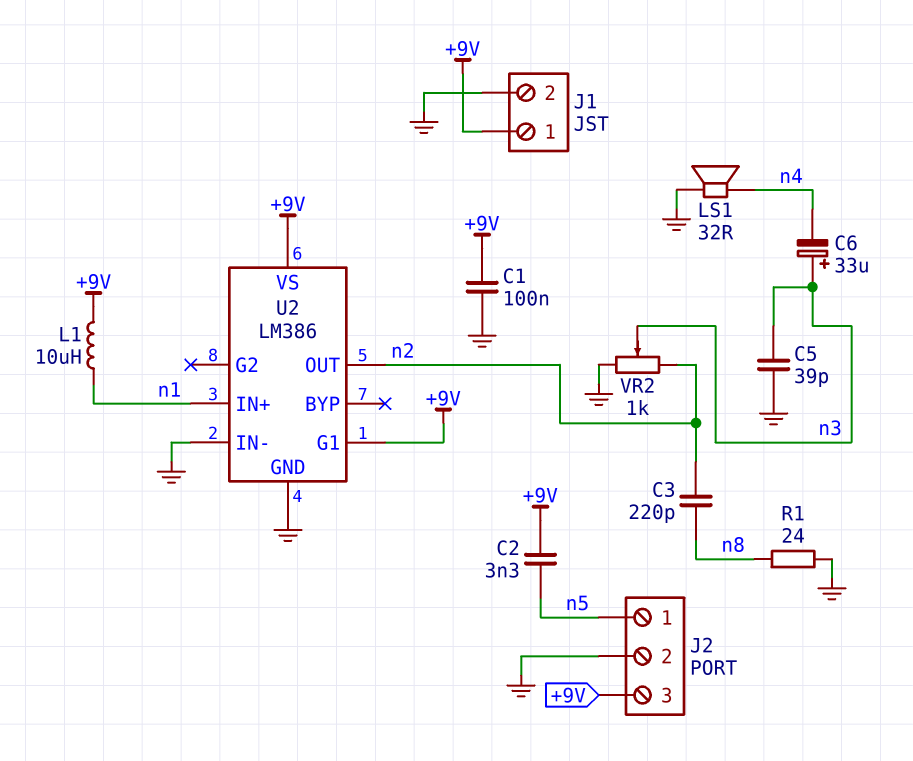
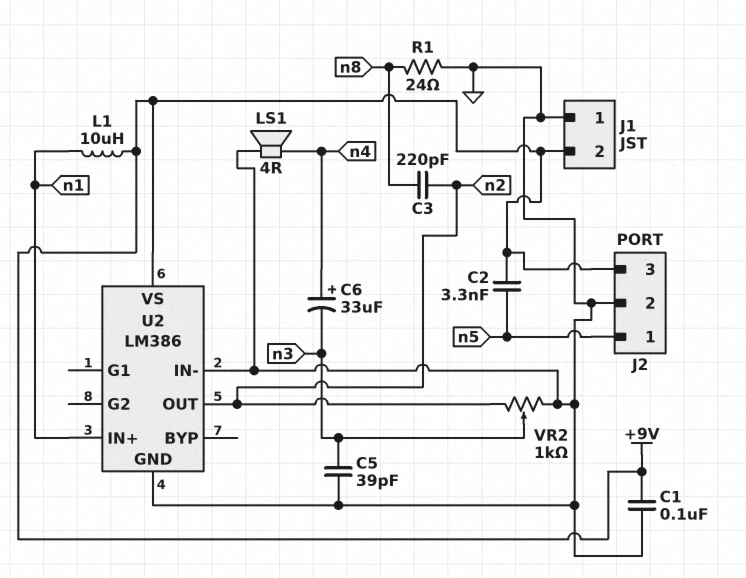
C6: 33uF (plus n3, minus n4) -> 33uF (plus n4, minus n3)
J1 pin 1: +9V -> GND
J1 pin 2: GND -> +9V
LS1: speaker 32R (GND, n4) -> speaker 4R (GND, n4)
U2 pin G1: +9V -> none

